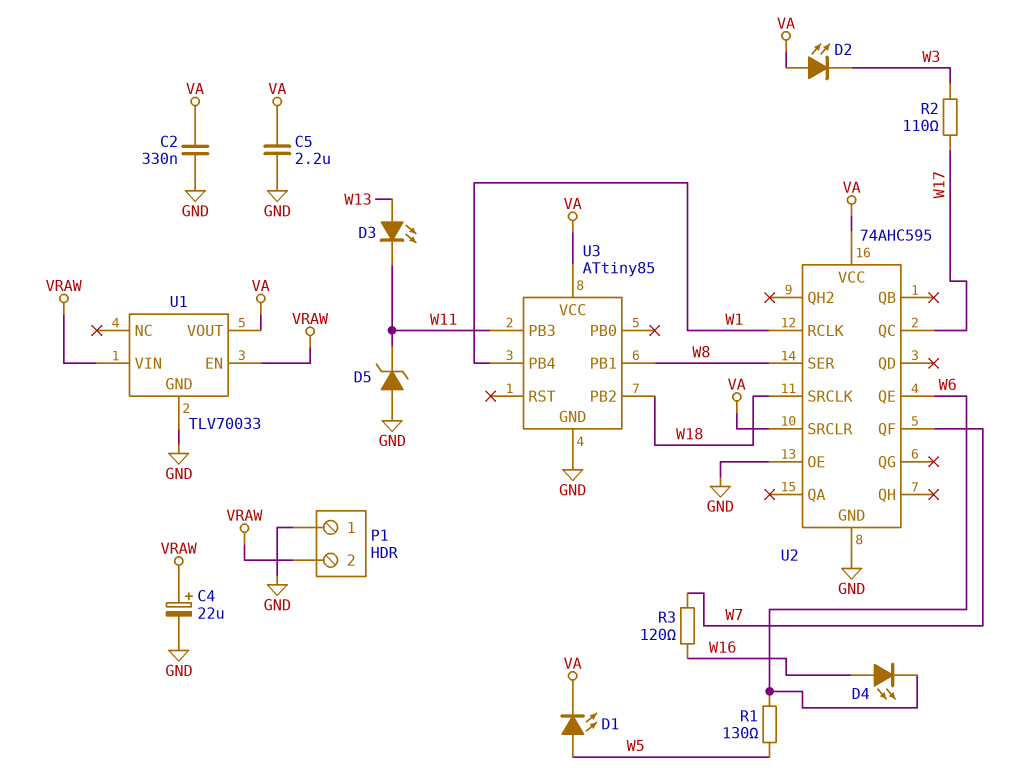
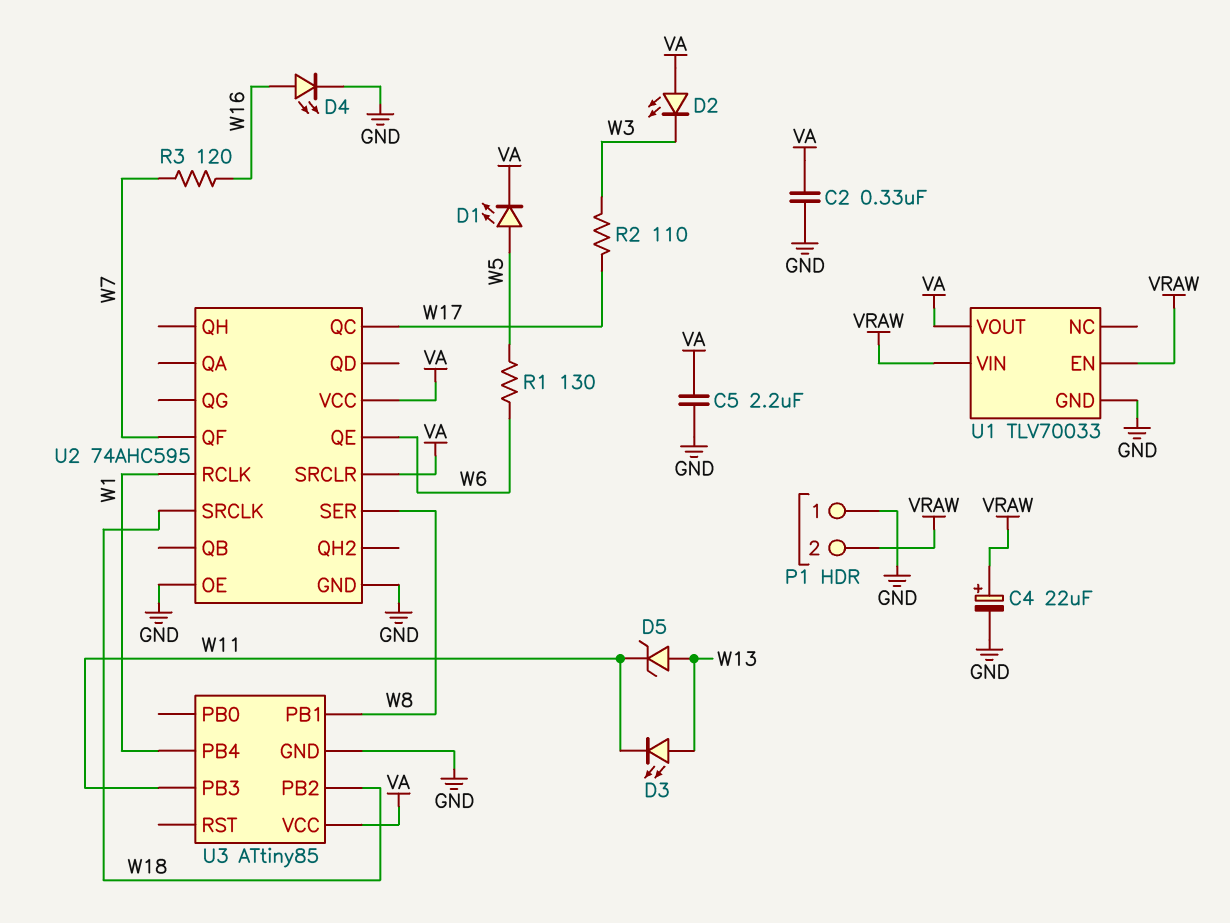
D4: LED (A W16, K W6) -> LED (A W16, K GND)
D5: zener (A GND, K W11) -> zener (A W13, K W11)

